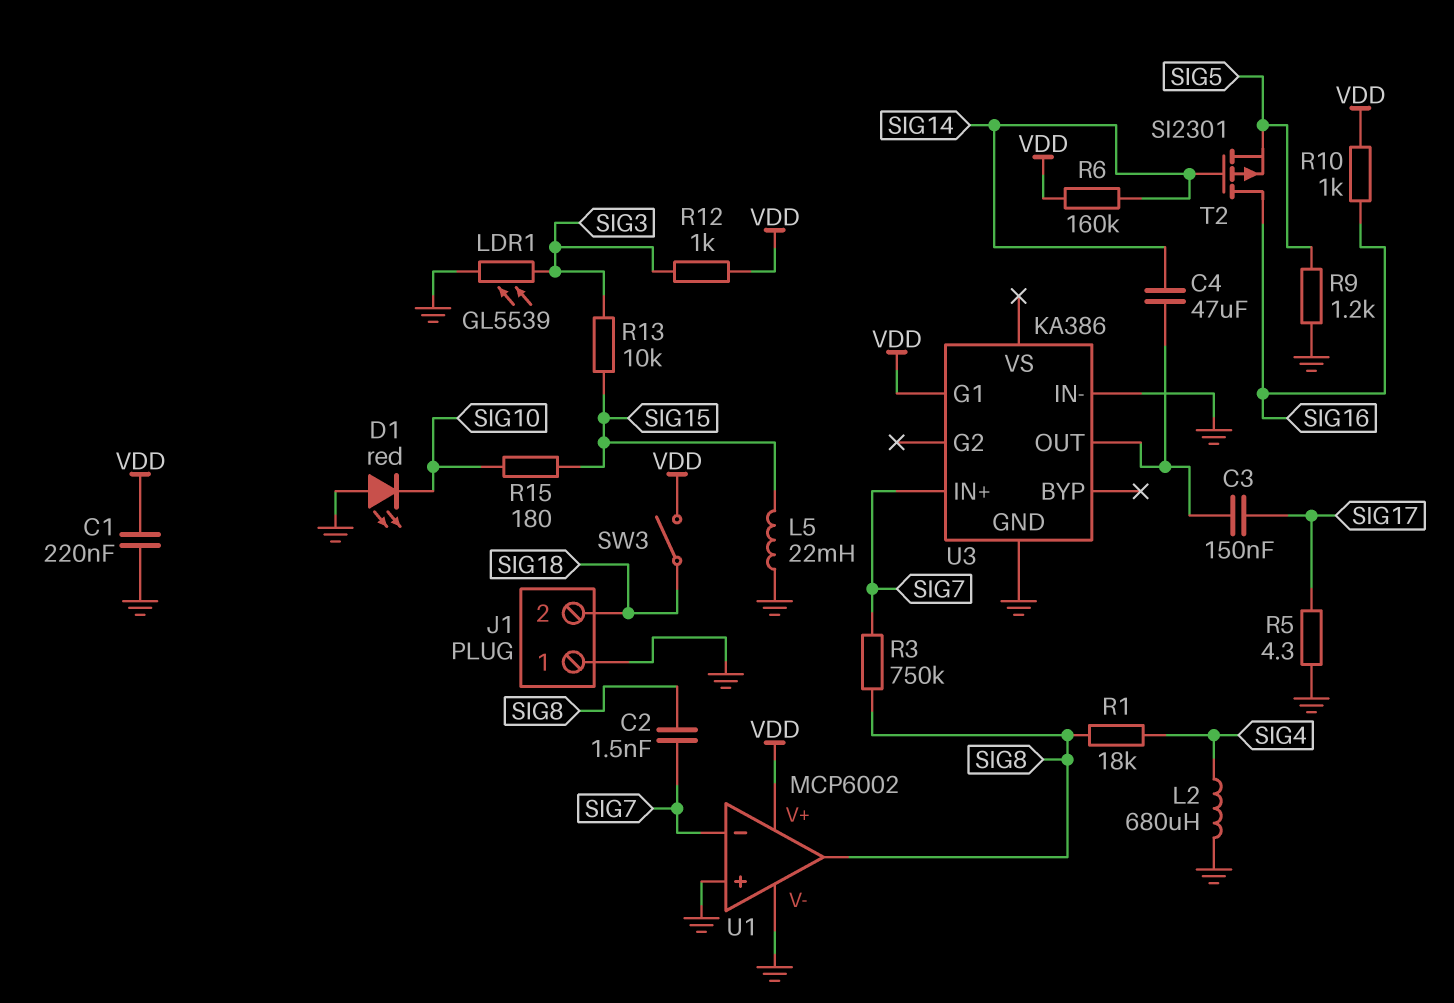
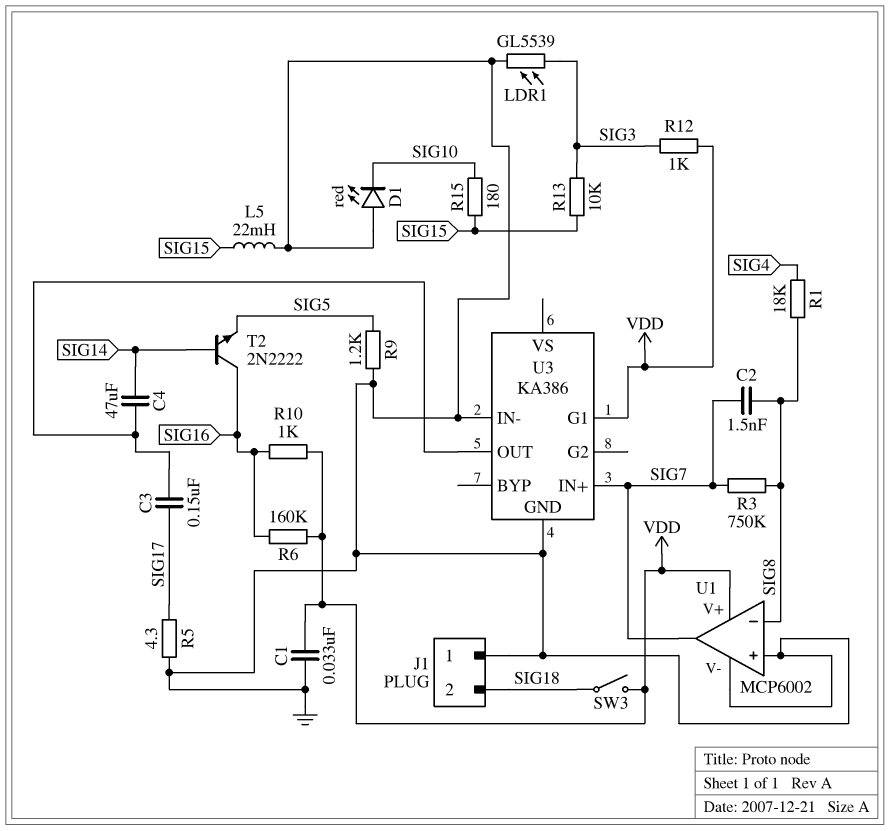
C1: 220nF (GND, VDD) -> 33nF (GND, VDD)
L2: 680uH (GND, SIG4) -> none
R6: 160k (SIG14, VDD) -> 160k (SIG16, VDD)
T2: PMOS SI2301 (G SIG14, D SIG16, S SIG5) -> NPN 2N2222 (B SIG14, C SIG16, E SIG5)
U1 pin in-: SIG7 -> SIG8
U1 pin out: SIG8 -> SIG7

